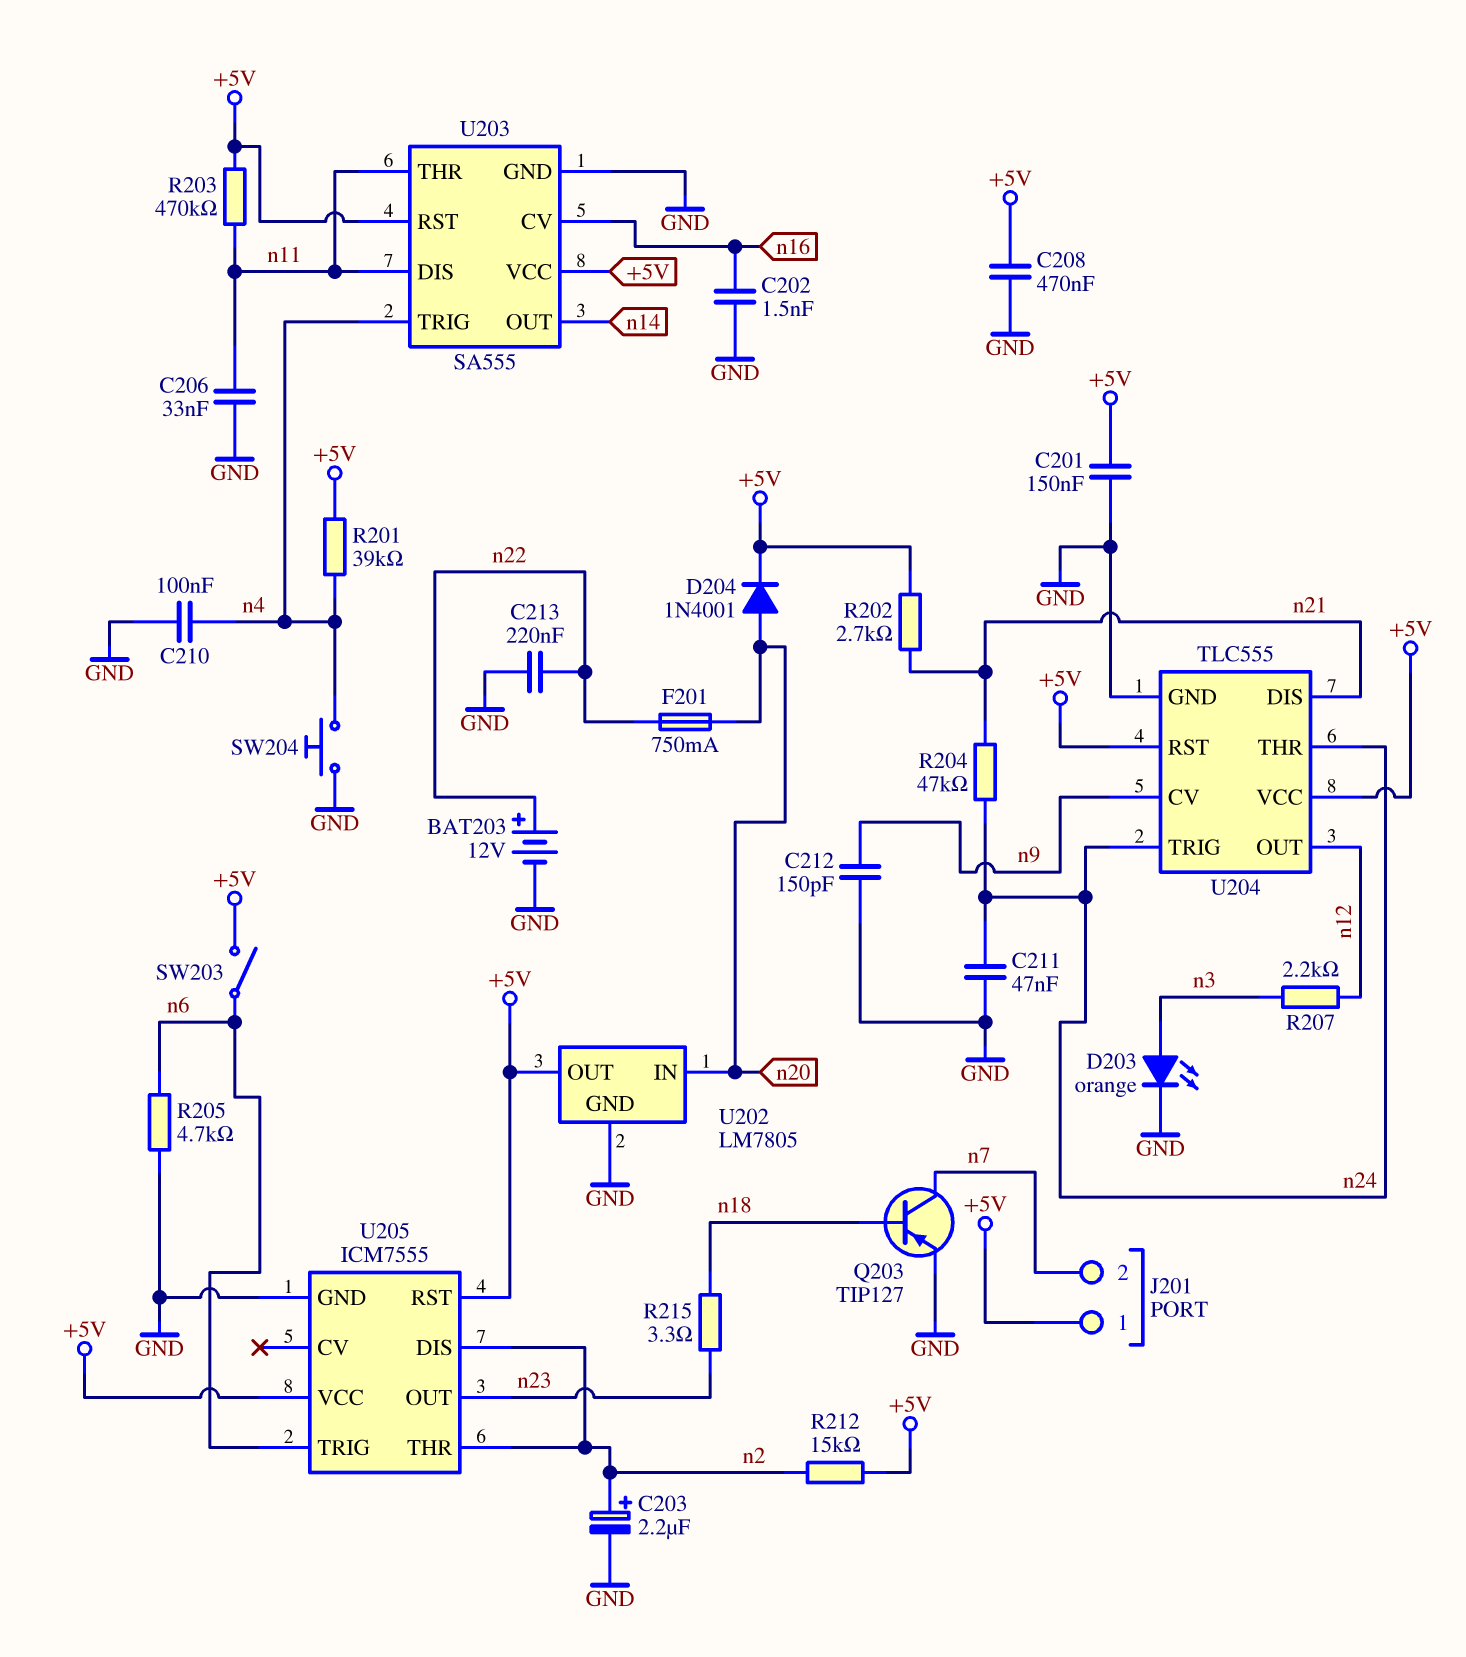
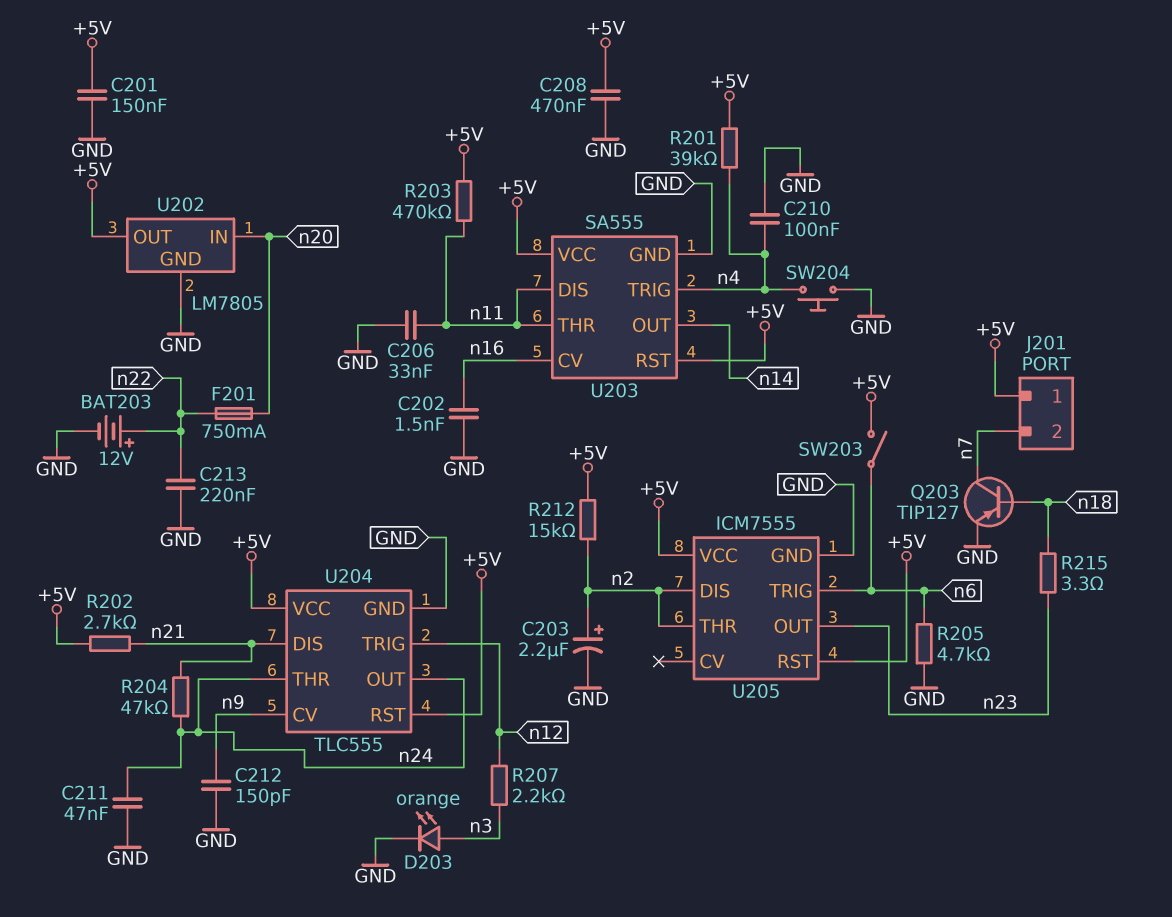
D204: diode 1N4001 (A n20, K +5V) -> none
U204 pin OUT: n12 -> n24
U204 pin TRIG: n24 -> n12

